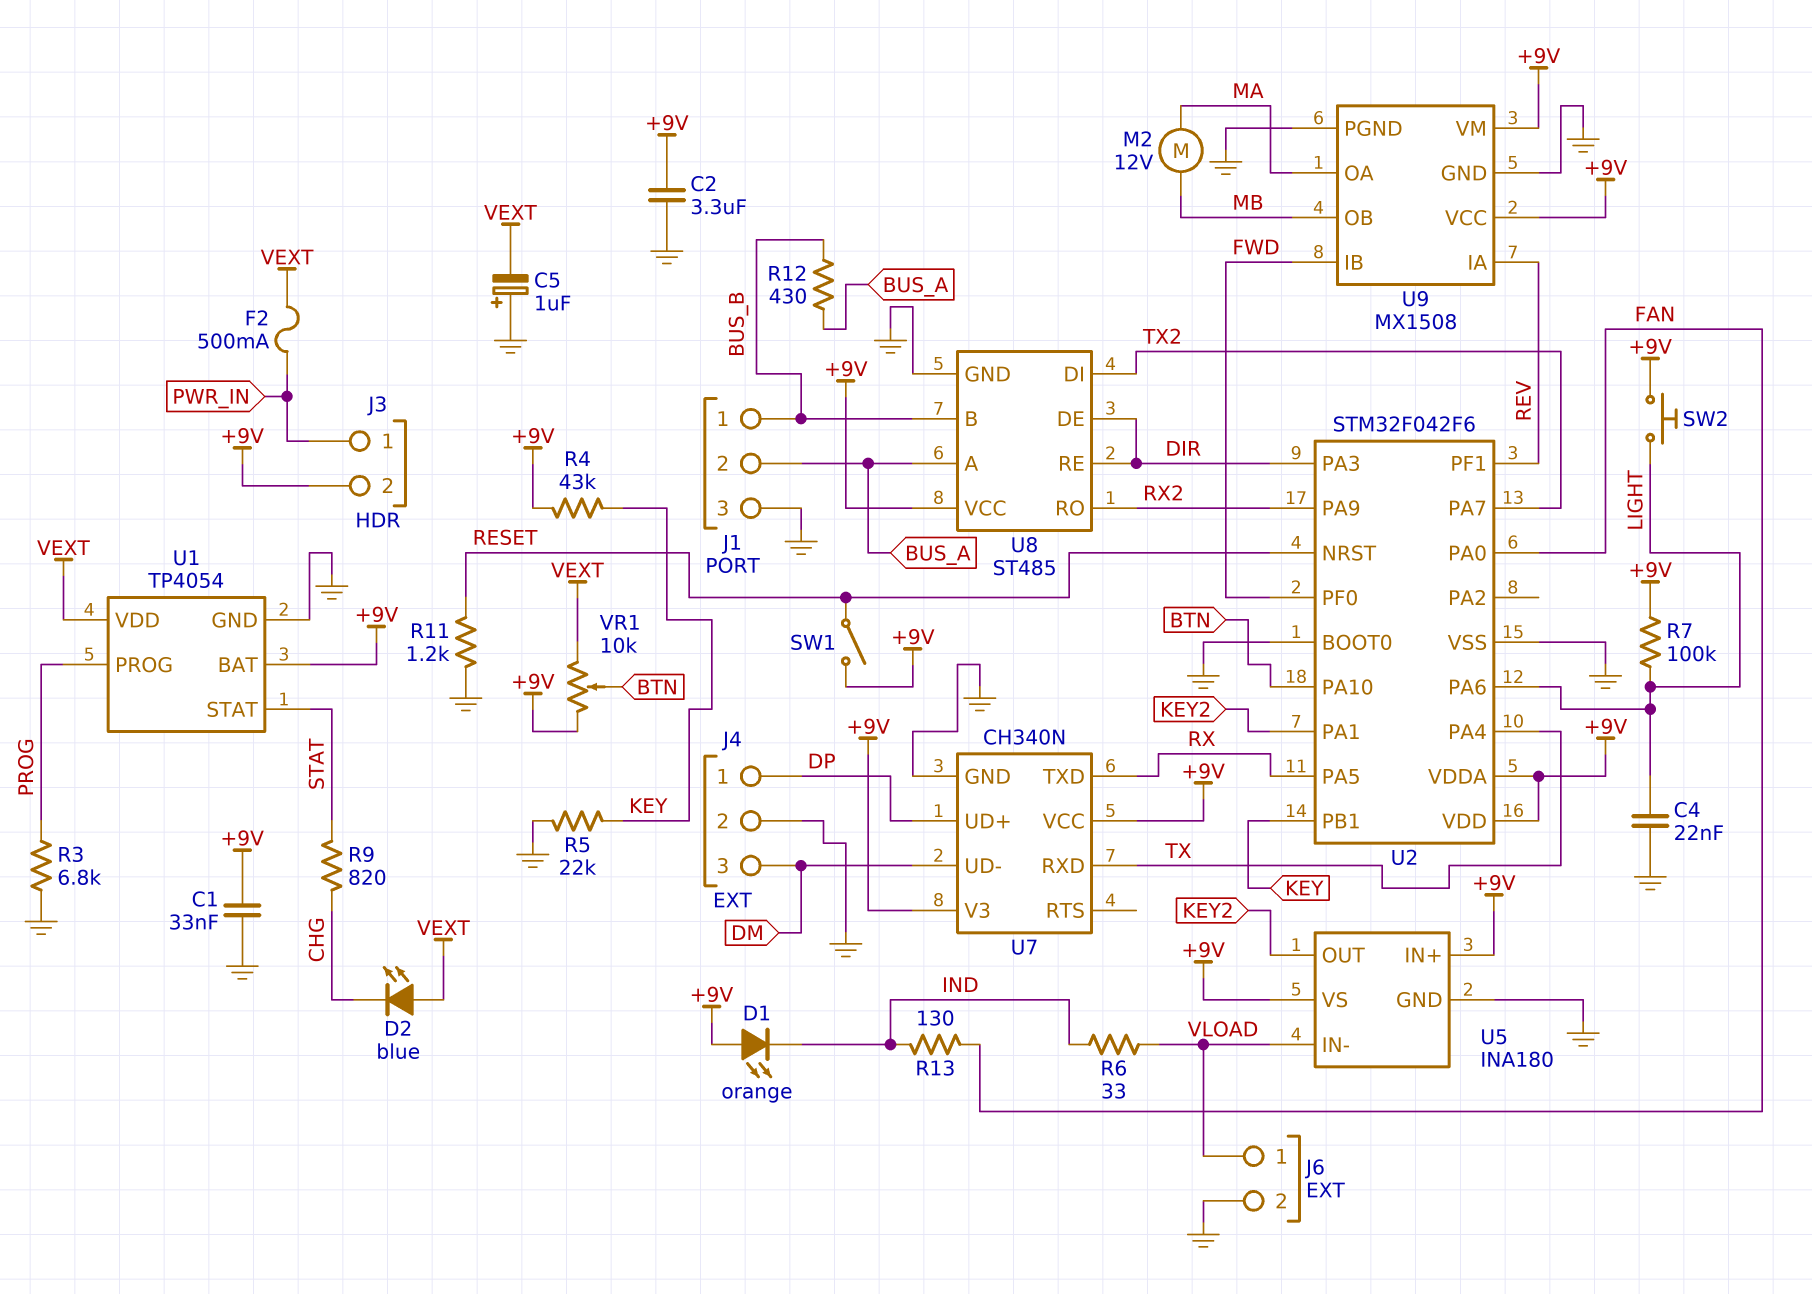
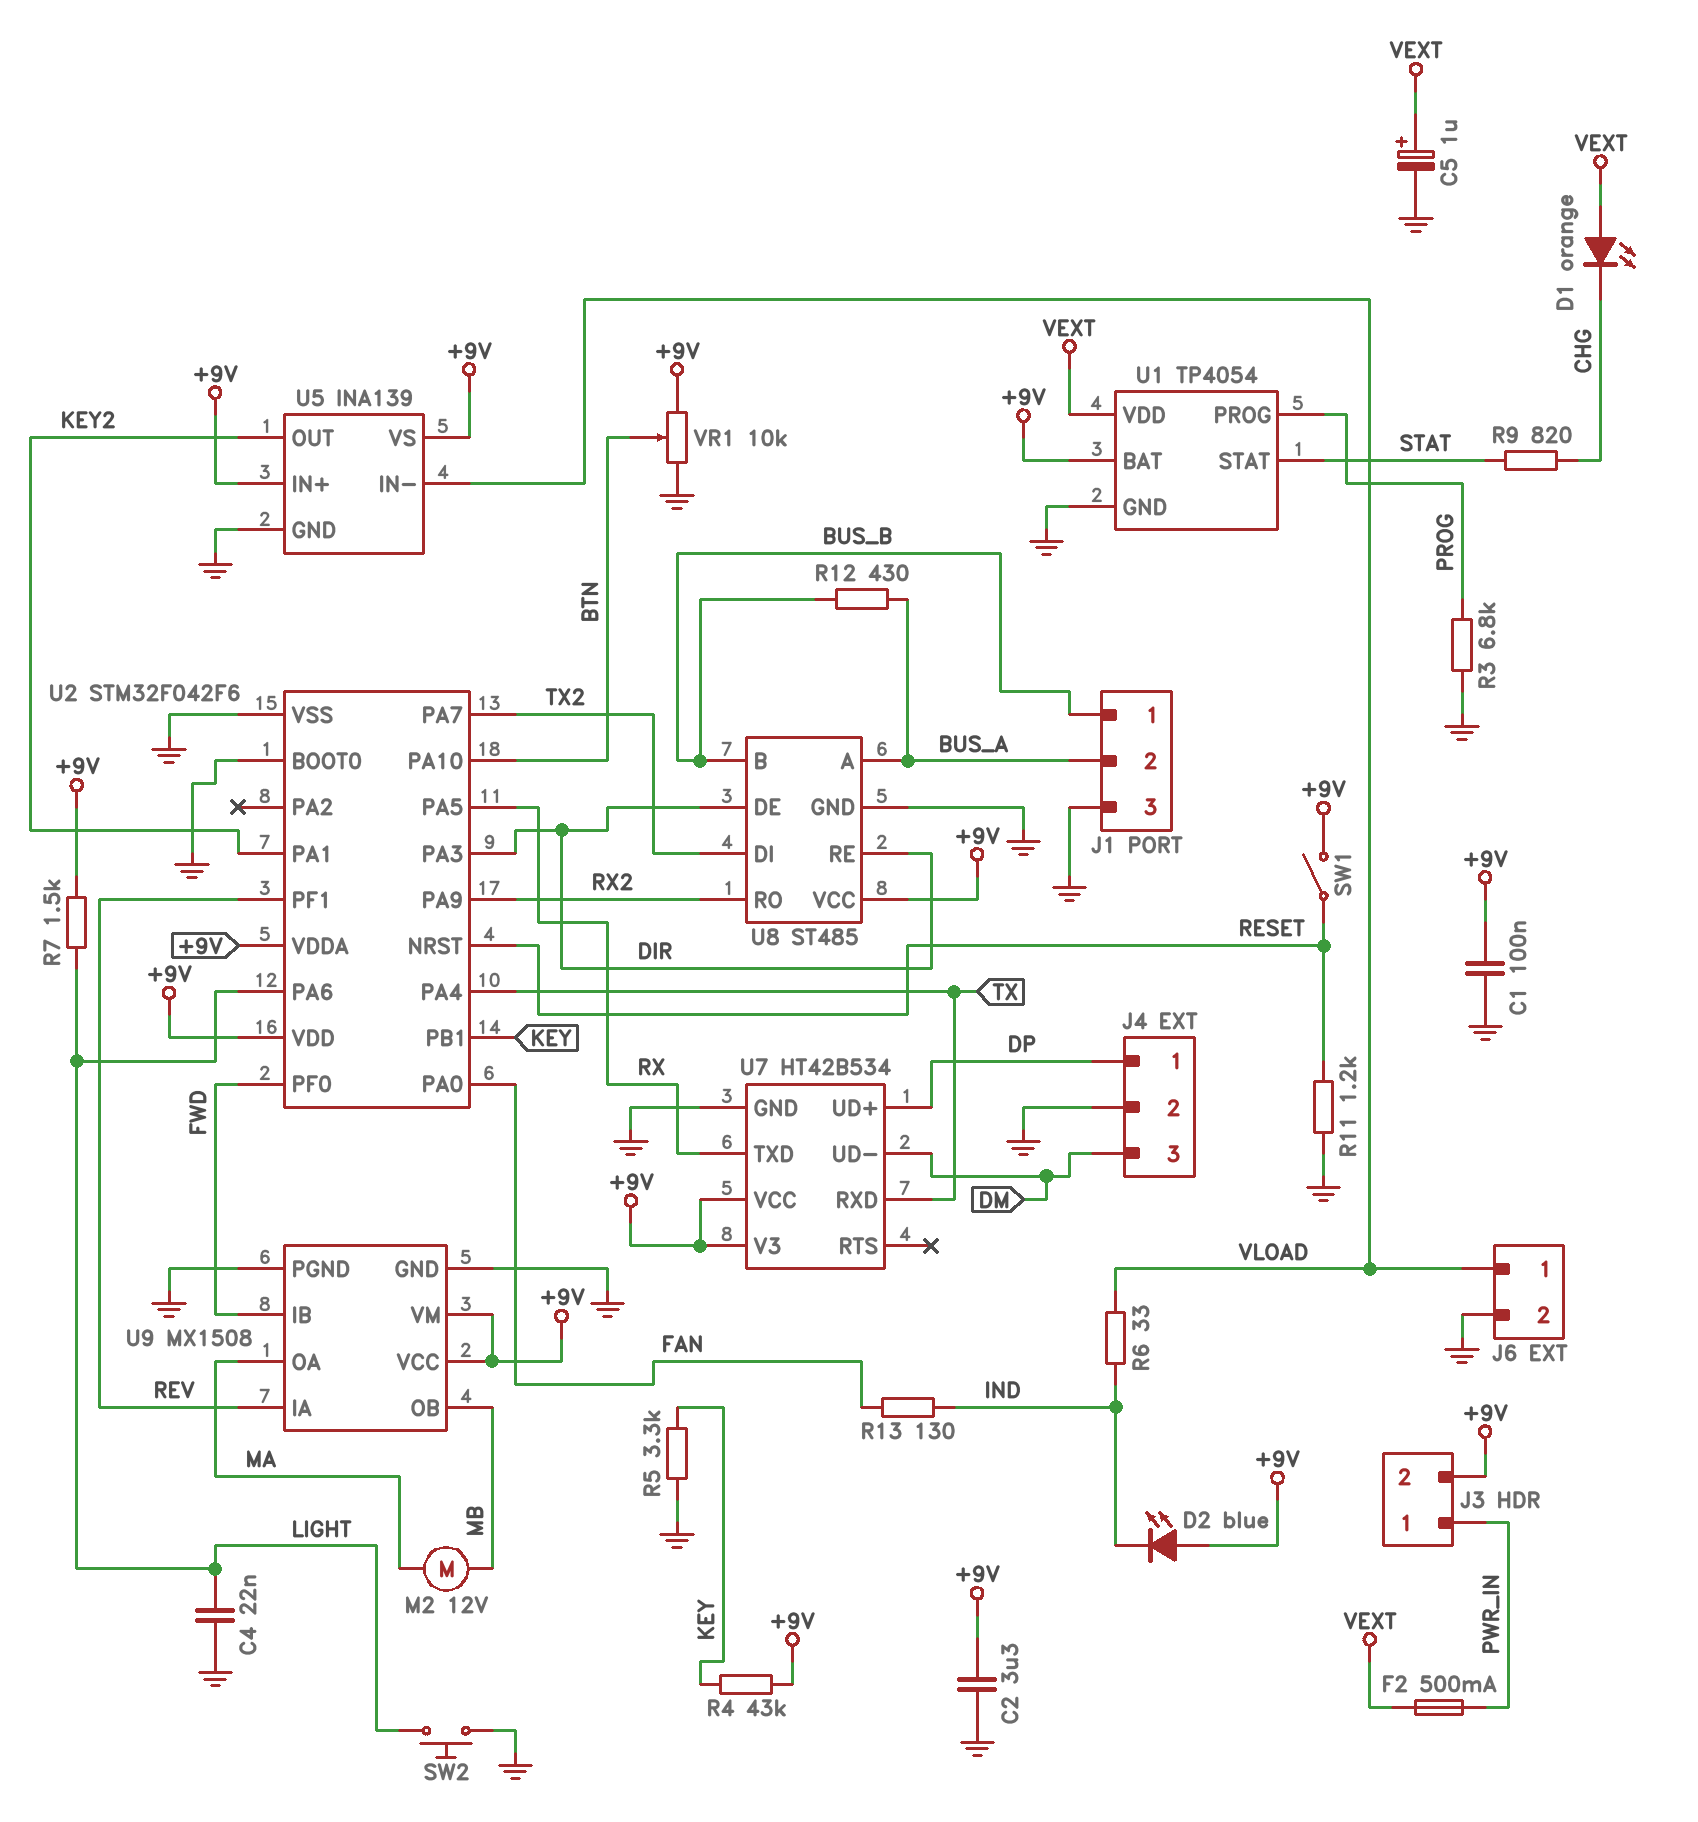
C1: 33nF (+9V, GND) -> 100nF (+9V, GND)
C5: 1uF (plus GND, minus VEXT) -> 1uF (plus VEXT, minus GND)
D1: LED orange (A +9V, K IND) -> LED orange (A VEXT, K CHG)
D2: LED blue (A VEXT, K CHG) -> LED blue (A +9V, K IND)
R5: 22k (GND, KEY) -> 3.3k (GND, KEY)
R7: 100k (+9V, LIGHT) -> 1.5k (+9V, LIGHT)
SW2: button (+9V, LIGHT) -> button (GND, LIGHT)
U5: INA180 -> INA139
U7: CH340N -> HT42B534
VR1: 10k (+9V, VEXT, wiper BTN) -> 10k (+9V, GND, wiper BTN)

